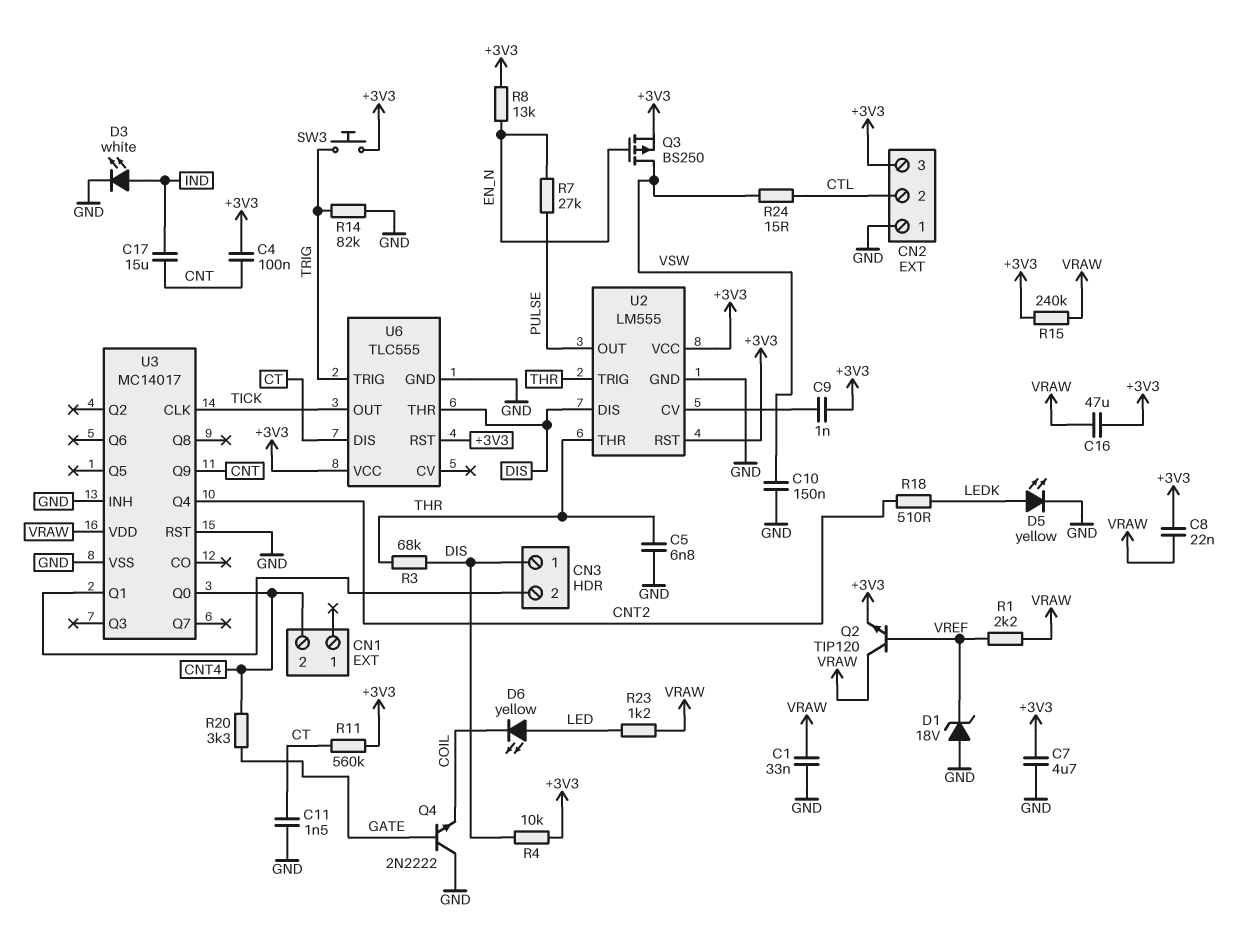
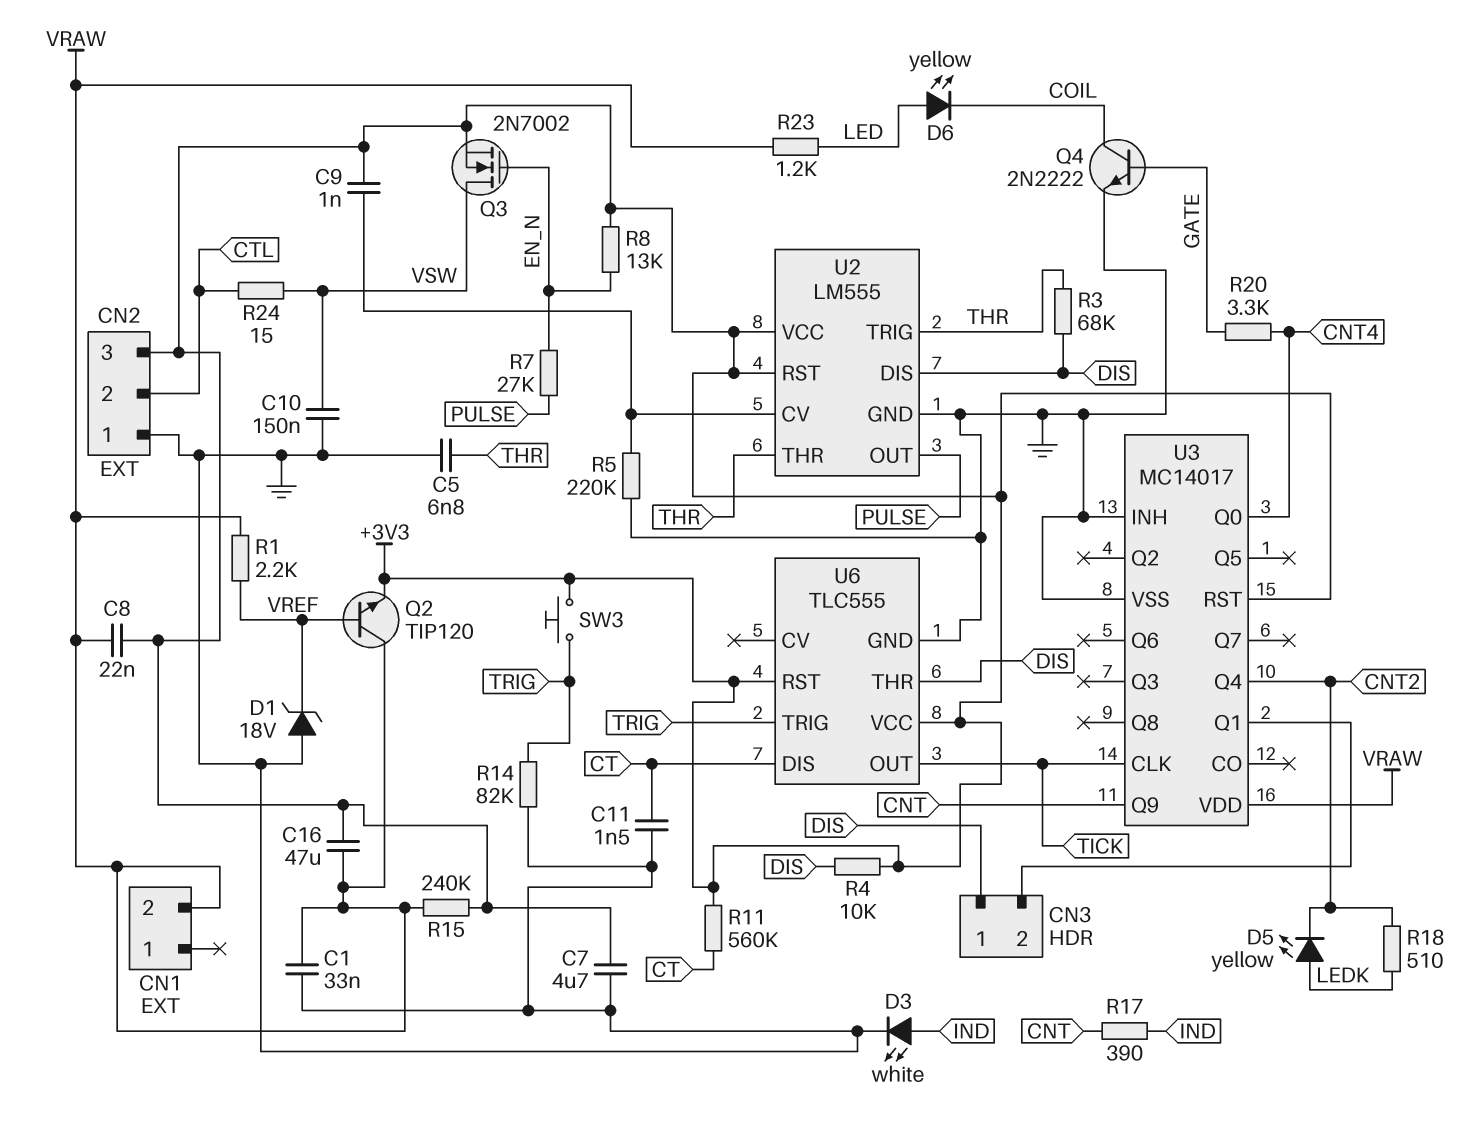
C4: 100nF (+3V3, CNT) -> none
C17: 15uF (CNT, IND) -> none
CN1 pin 2: CNT4 -> VRAW
D5: LED yellow (A LEDK, K GND) -> LED yellow (A LEDK, K CNT2)
Q3: PMOS BS250 (G EN_N, D VSW, S +3V3) -> NMOS 2N7002 (G EN_N, D VSW, S +3V3)
Q4: NPN 2N2222 (B GATE, C GND, E COIL) -> NPN 2N2222 (B GATE, C COIL, E GND)
R5: none -> 220k (GND, U2/CV)
R17: none -> 390 (CNT, IND)
U3 pin RST: GND -> +3V3

